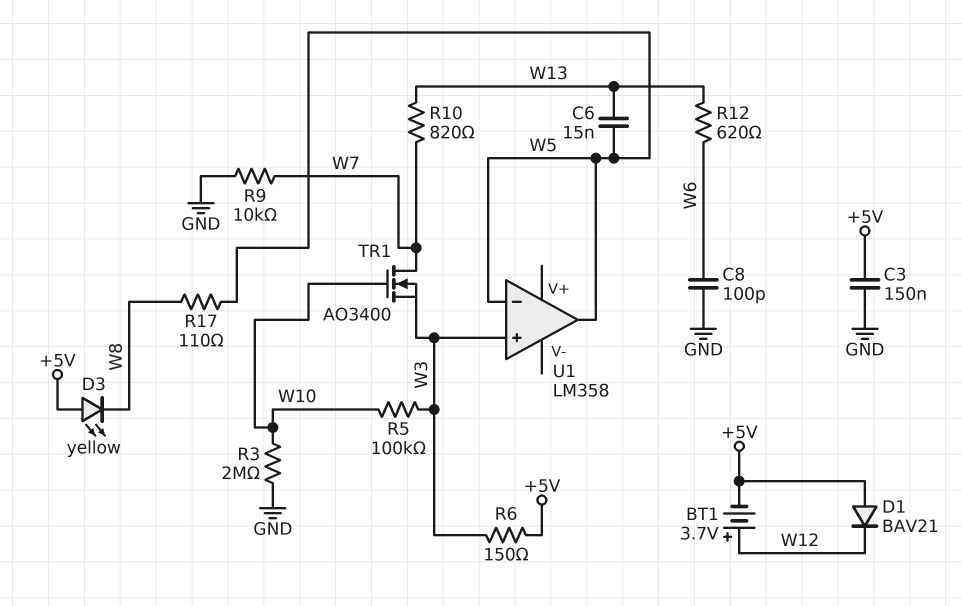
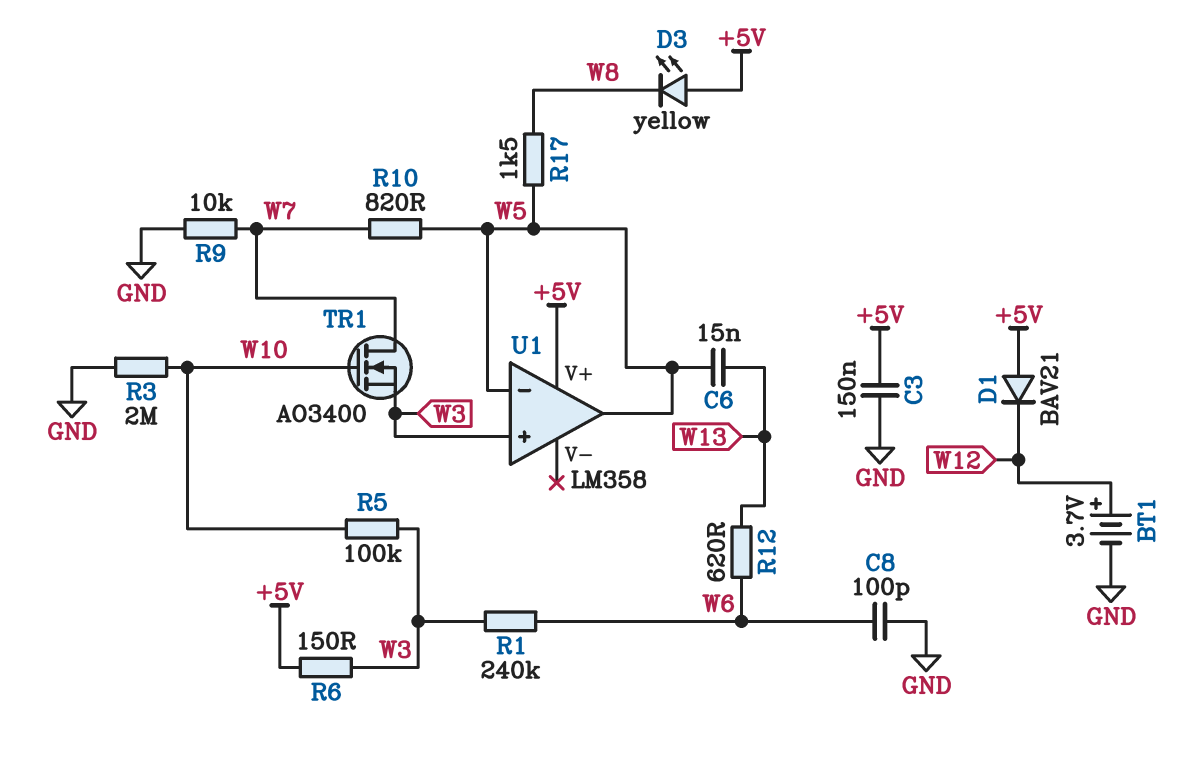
BT1: 3.7V (plus W12, minus +5V) -> 3.7V (plus W12, minus GND)
R1: none -> 240k (W3, W6)
R10: 820 (W7, W13) -> 820 (W5, W7)
R17: 110 (W5, W8) -> 1.5k (W5, W8)
U1 pin V+: none -> +5V

